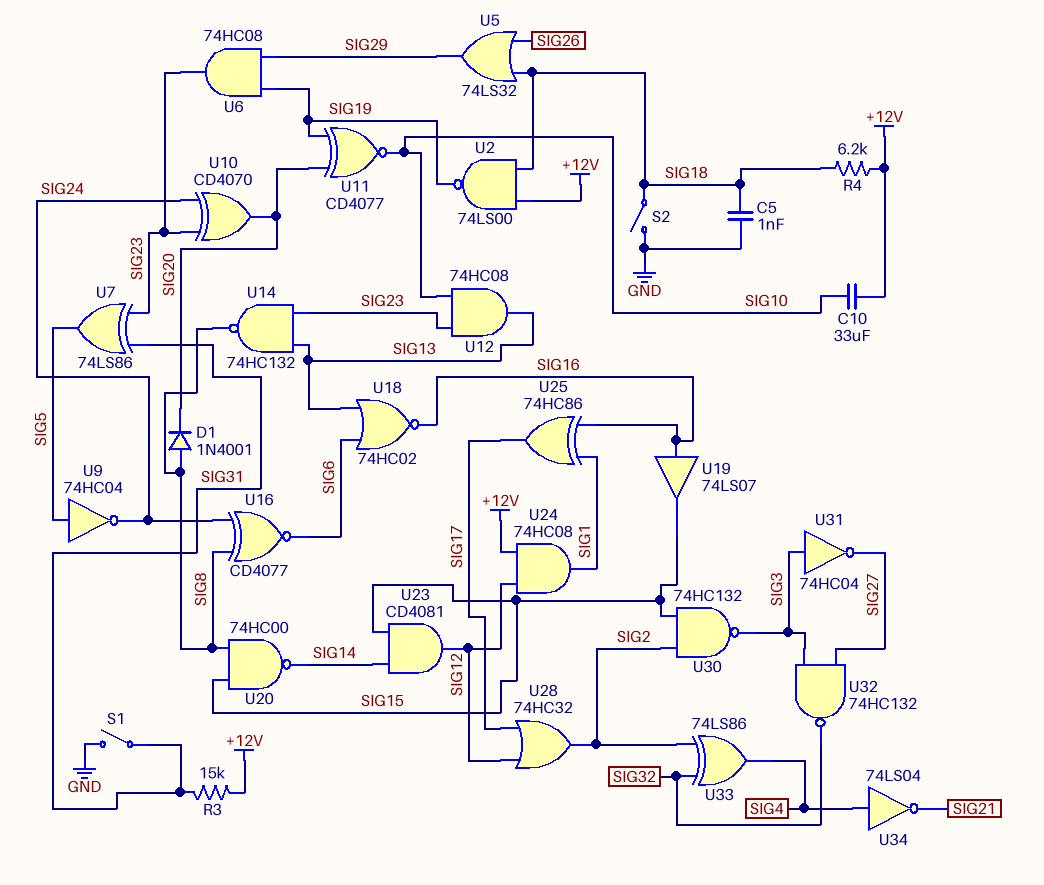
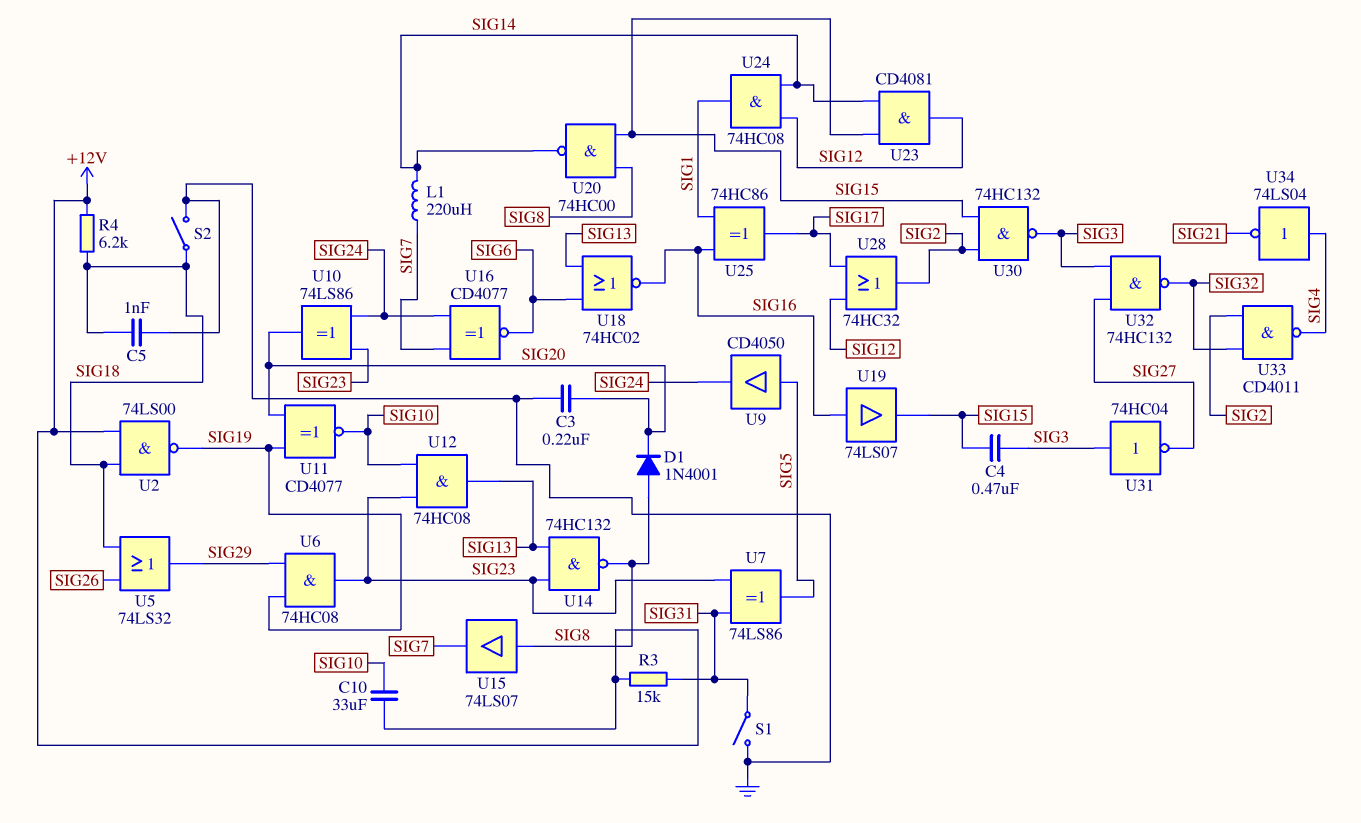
C3: none -> 220nF (GND, SIG20)
C4: none -> 470nF (SIG3, SIG15)
L1: none -> 220uH (SIG7, SIG14)
U9: NOT 74HC04 (in SIG5, out SIG24) -> buffer CD4050 (in SIG5, out SIG24)
U10: XOR CD4070 (in SIG23, in SIG24, out SIG20) -> XOR 74LS86 (in SIG23, in SIG24, out SIG20)
U15: none -> buffer 74LS07 (in SIG8, out SIG7)
U16: XNOR CD4077 (in SIG8, in SIG24, out SIG6) -> XNOR CD4077 (in SIG7, in SIG24, out SIG6)
U24: AND 74HC08 (in +12V, in SIG12, out SIG1) -> AND 74HC08 (in SIG12, in SIG14, out SIG1)
U33: XOR 74LS86 (in SIG2, in SIG32, out SIG4) -> NAND CD4011 (in SIG2, in SIG32, out SIG4)

